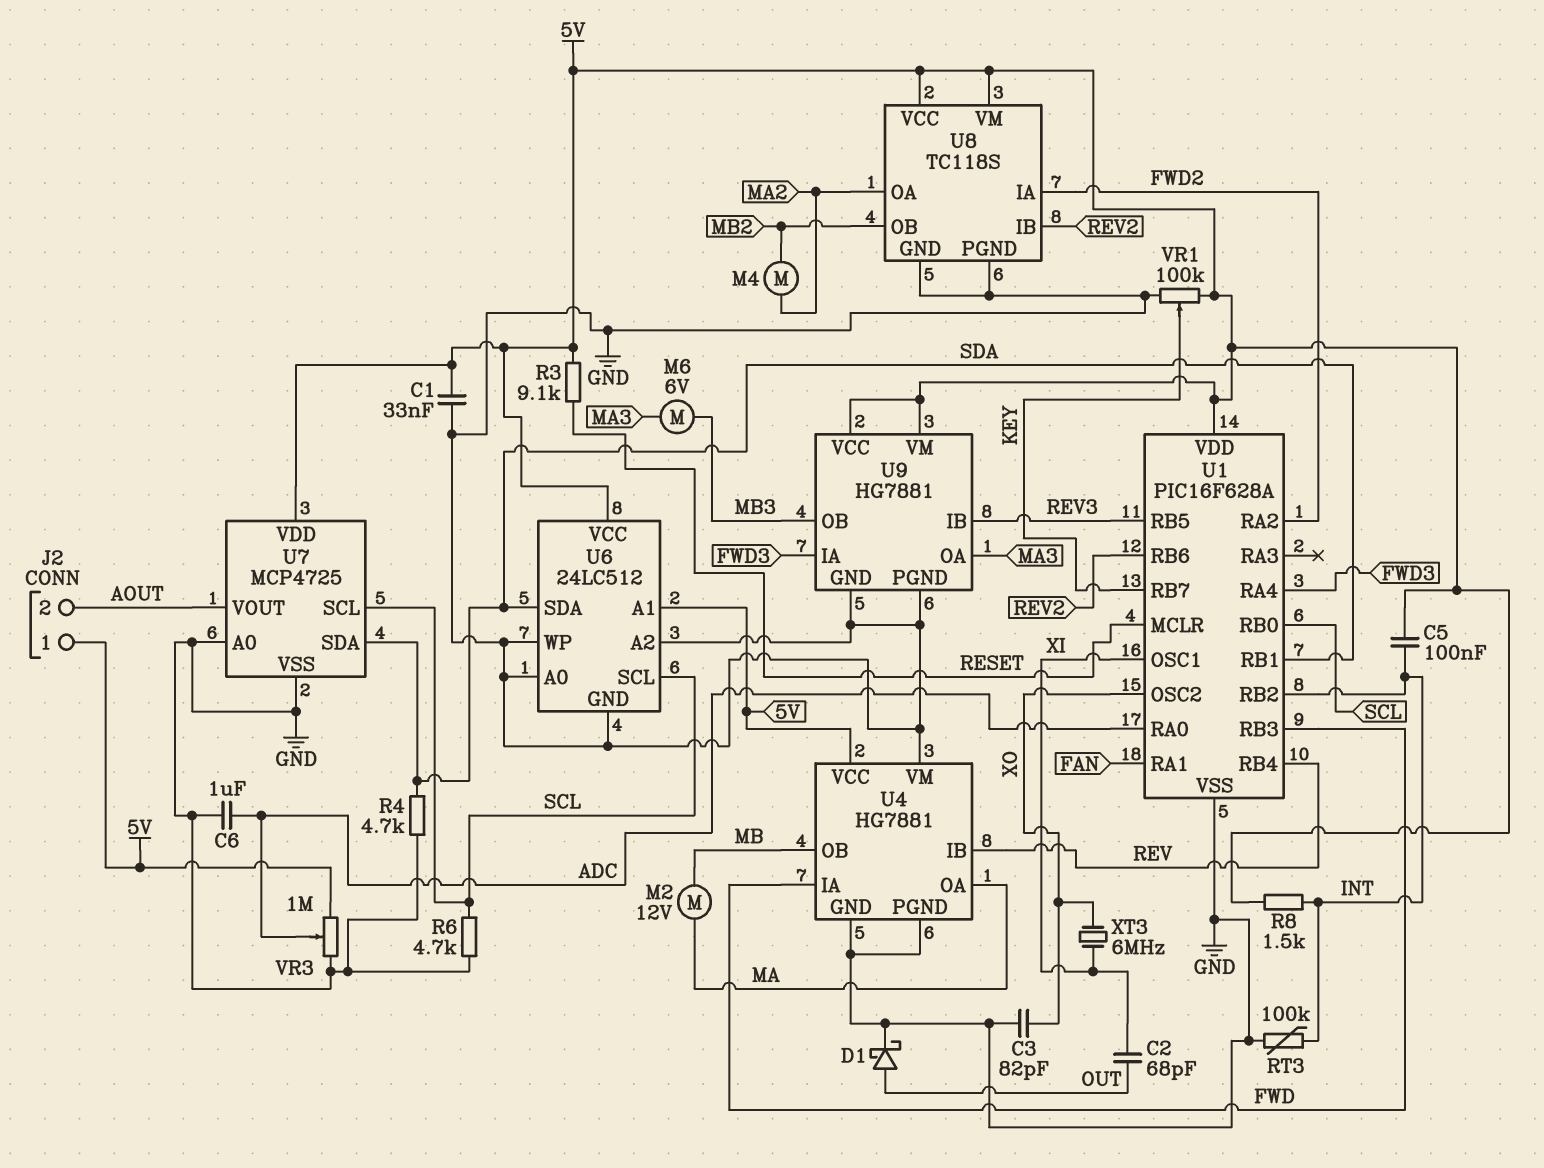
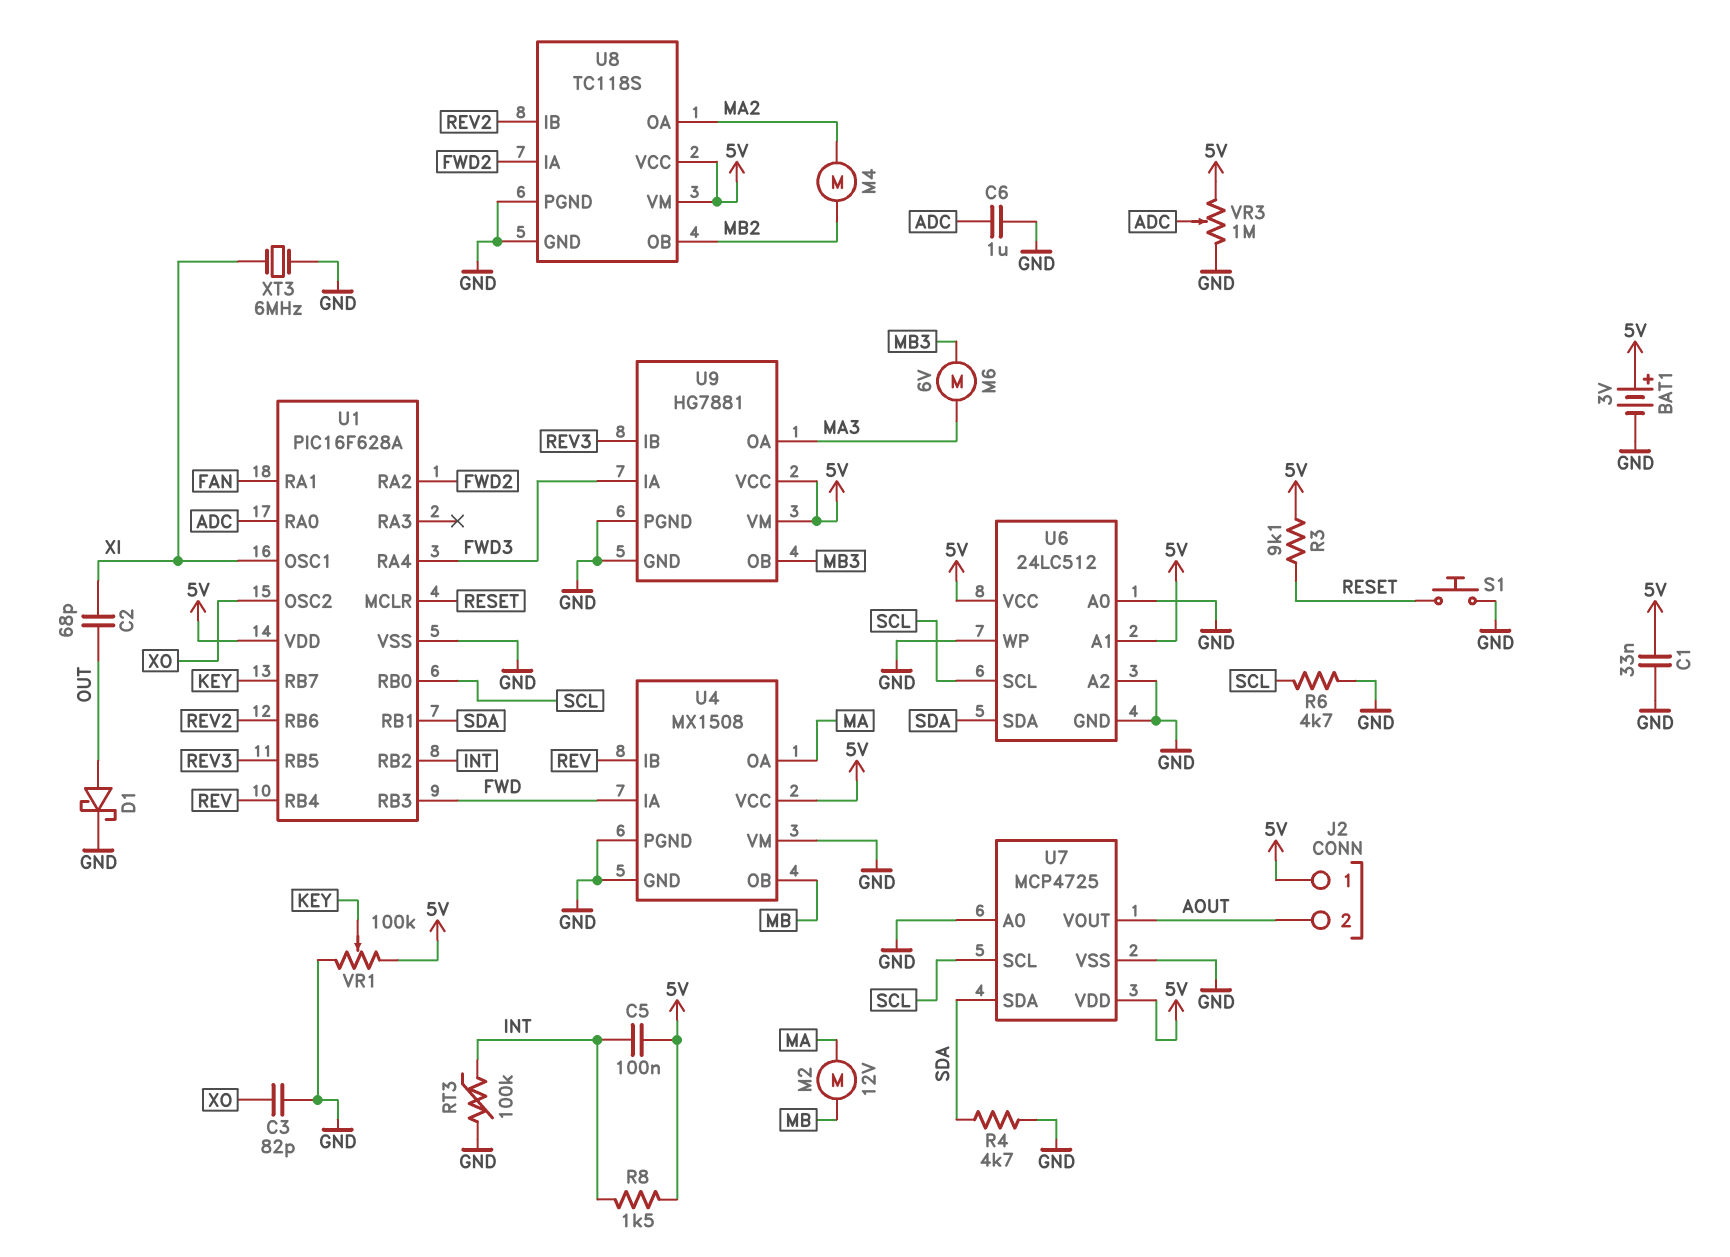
BAT1: none -> 3V (plus 5V, minus GND)
S1: none -> button (GND, RESET)
U4: HG7881 -> MX1508
XT3: 6MHz (XI, XO) -> 6MHz (GND, XI)

